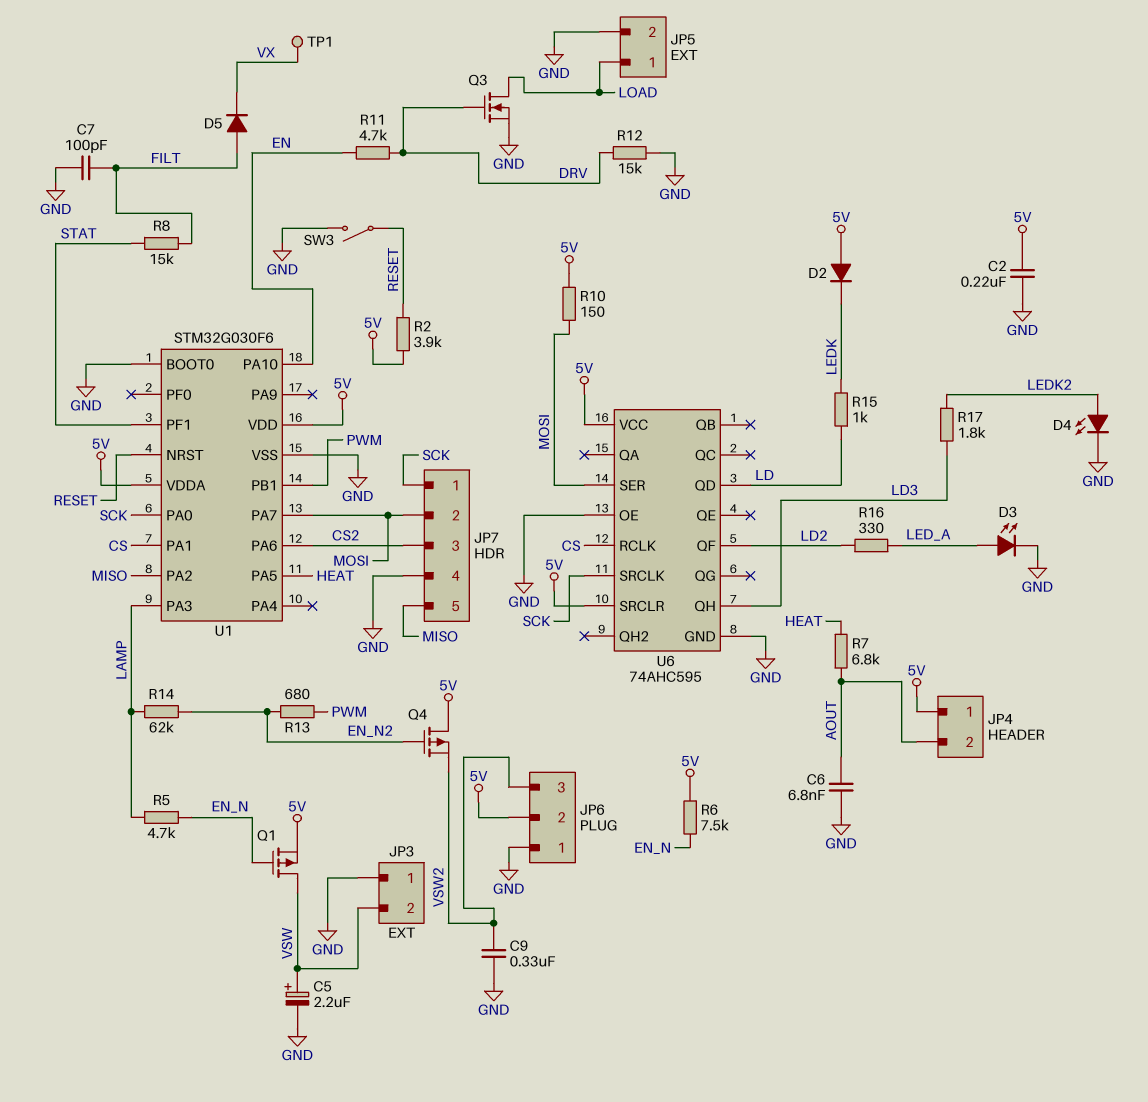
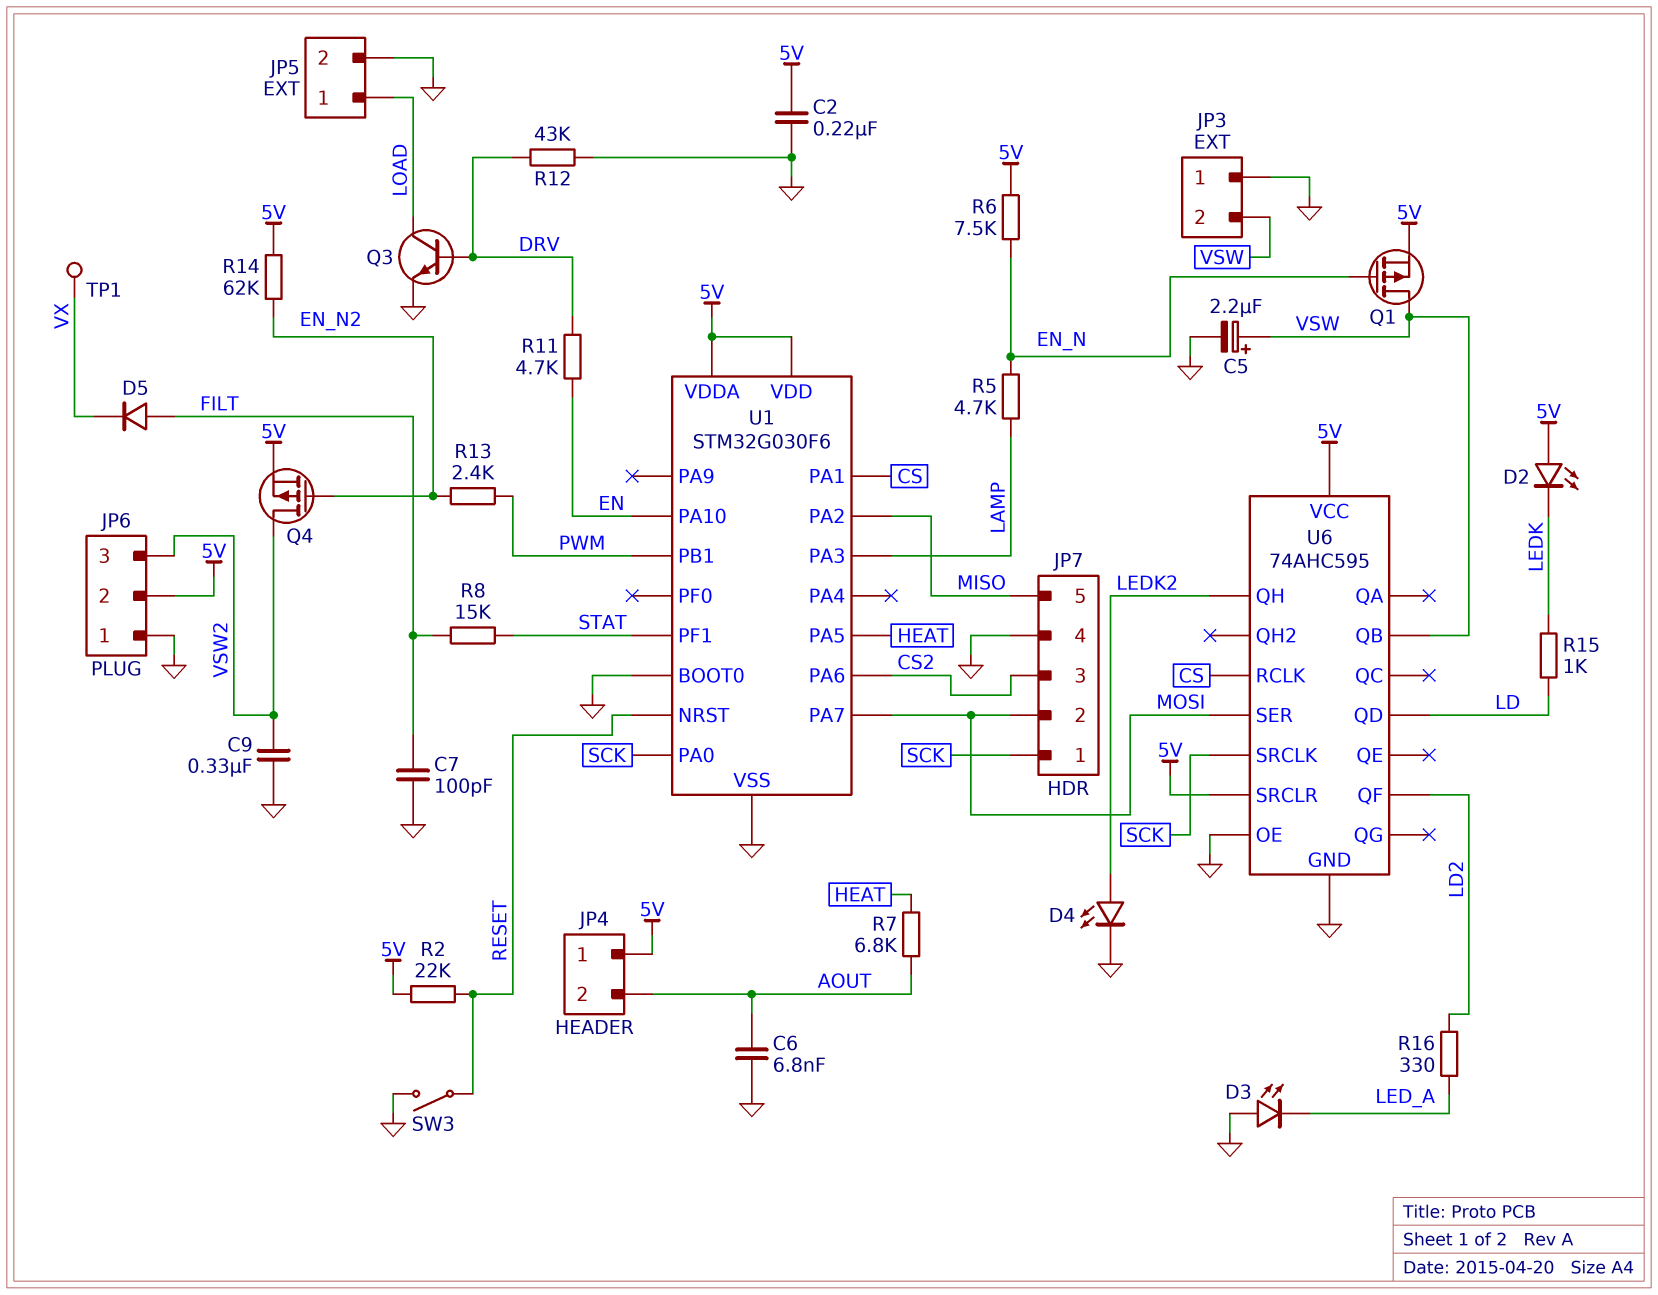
D2: diode (A 5V, K LEDK) -> LED (A 5V, K LEDK)
D3: LED (A LED_A, K GND) -> LED (A GND, K LED_A)
Q3: NMOS (G DRV, D LOAD, S GND) -> NPN (B DRV, C LOAD, E GND)
Q4: PMOS (G EN_N2, D 5V, S VSW2) -> PMOS (G EN_N2, D VSW2, S 5V)
R2: 3.9k (5V, RESET) -> 22k (5V, RESET)
R10: 150 (5V, MOSI) -> none
R12: 15k (DRV, GND) -> 43k (DRV, GND)
R13: 680 (EN_N2, PWM) -> 2.4k (EN_N2, PWM)
R14: 62k (EN_N2, LAMP) -> 62k (5V, EN_N2)
R17: 1.8k (LD3, LEDK2) -> none
U6 pin QB: none -> VSW
U6 pin QH: LD3 -> LEDK2

